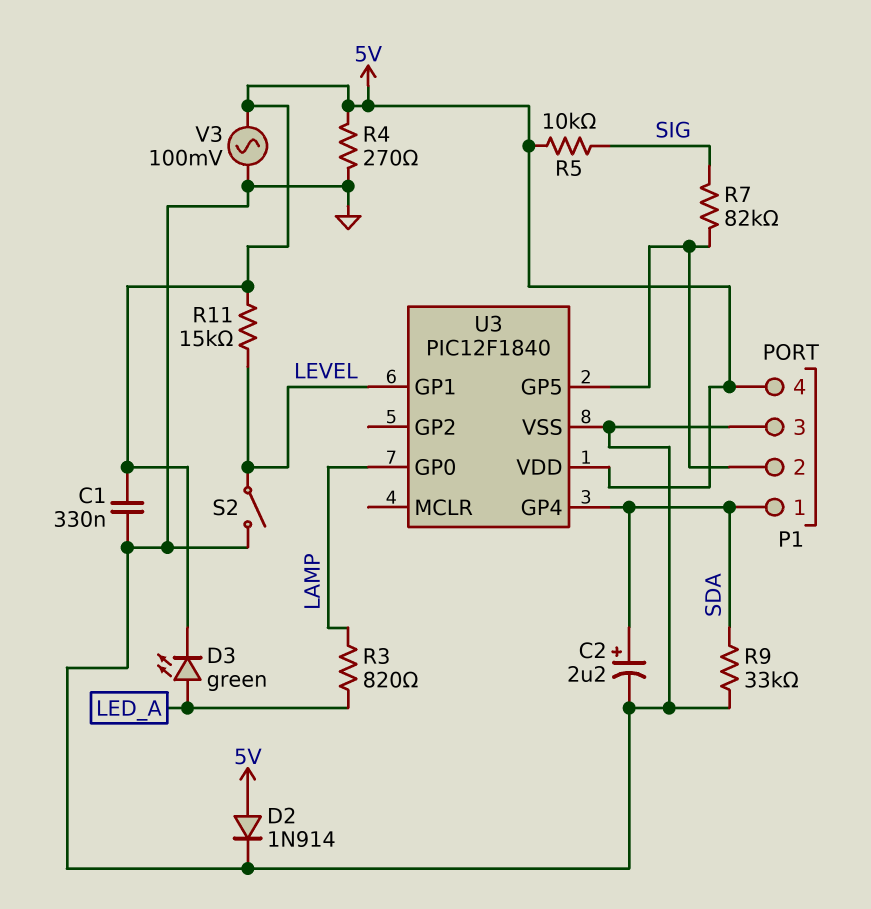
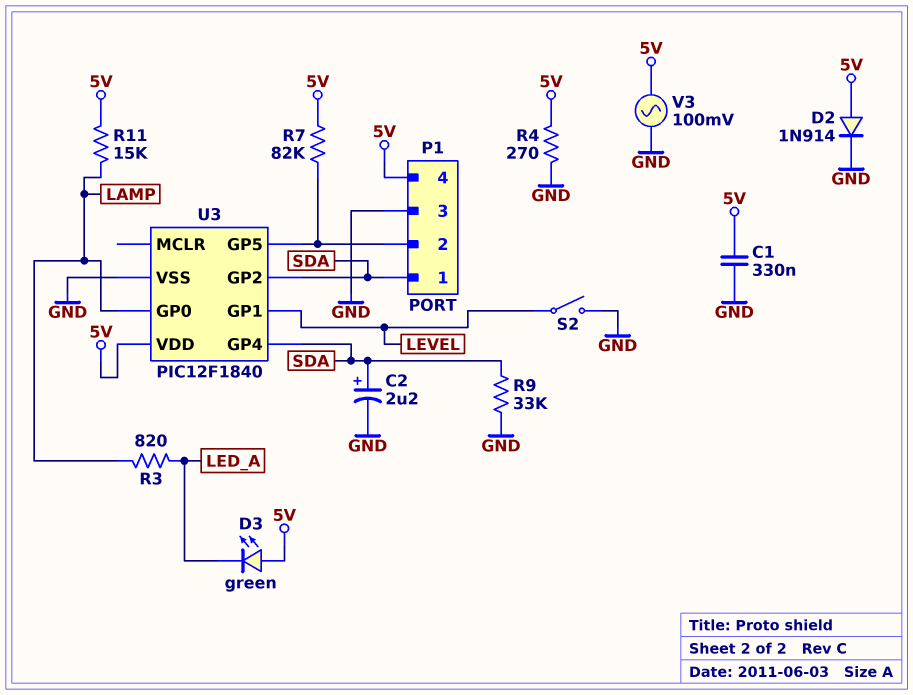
D3: LED green (A LED_A, K 5V) -> LED green (A 5V, K LED_A)
R5: 10k (5V, SIG) -> none
R7: 82k (P1/2, SIG) -> 82k (5V, P1/2)
R11: 15k (5V, LEVEL) -> 15k (5V, LAMP)
U3 pin GP2: none -> SDA

